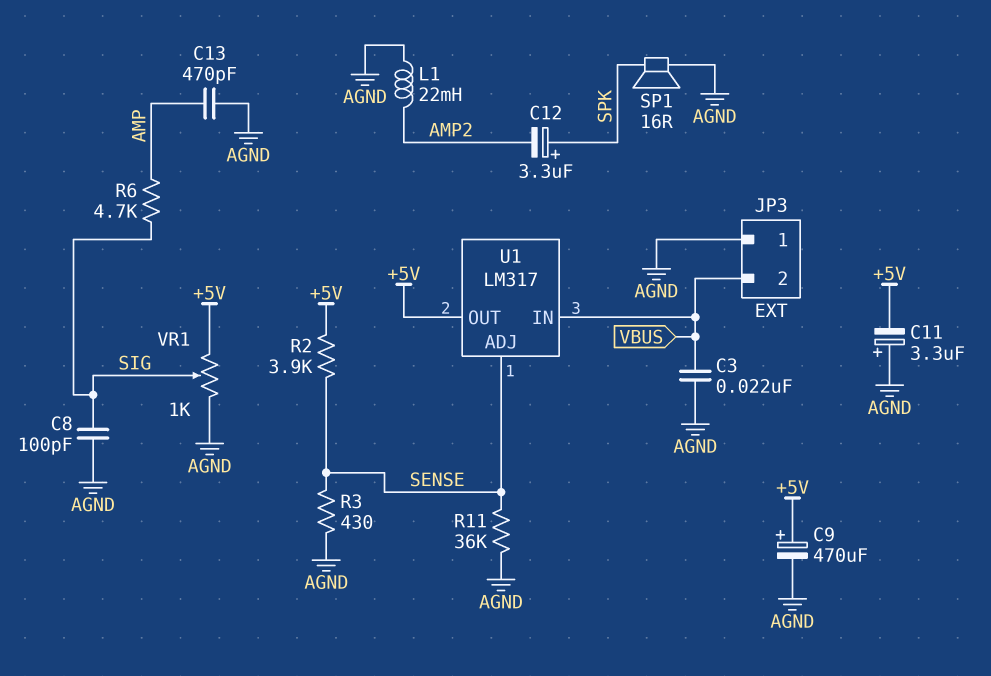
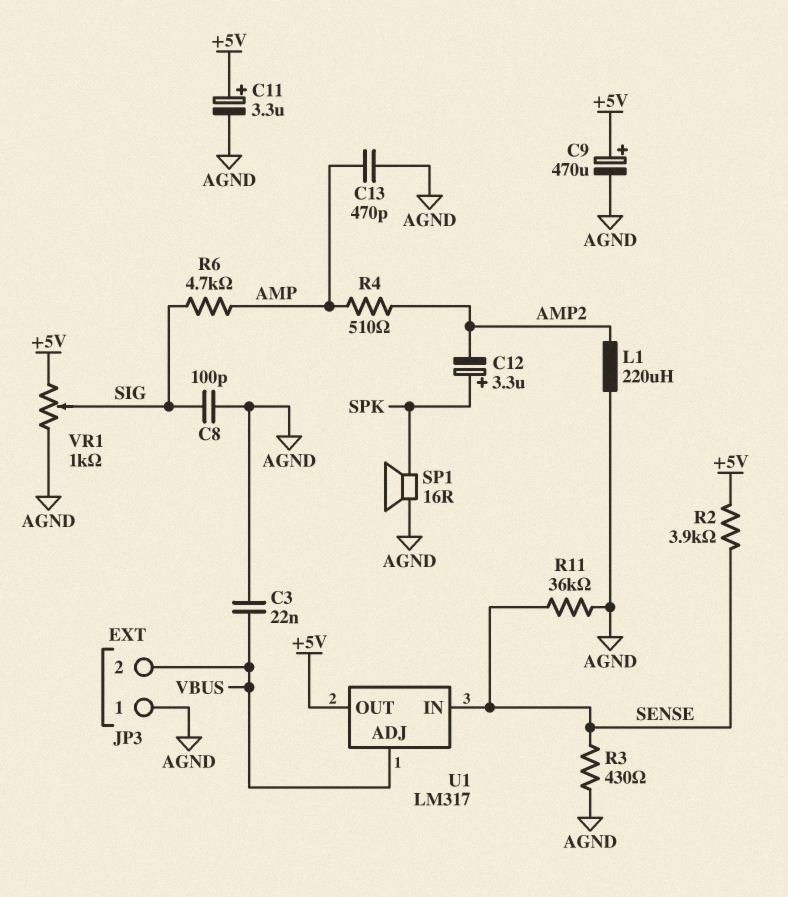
C11: 3.3uF (plus AGND, minus +5V) -> 3.3uF (plus +5V, minus AGND)
L1: 22mH (AGND, AMP2) -> 220uH (AGND, AMP2)
R4: none -> 510 (AMP, AMP2)
U1 pin ADJ: SENSE -> VBUS
U1 pin IN: VBUS -> SENSE

